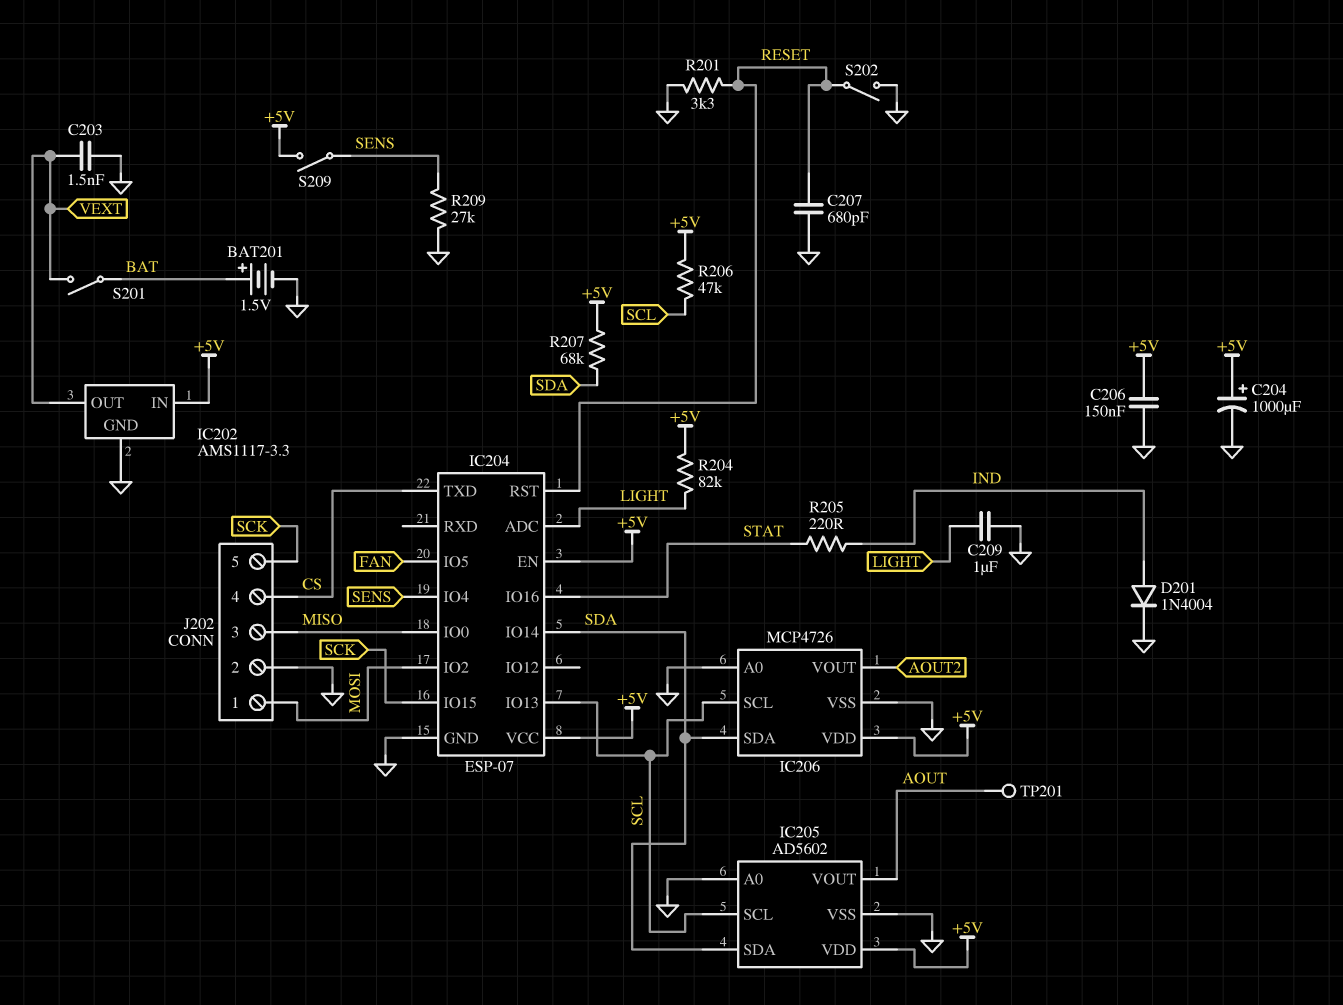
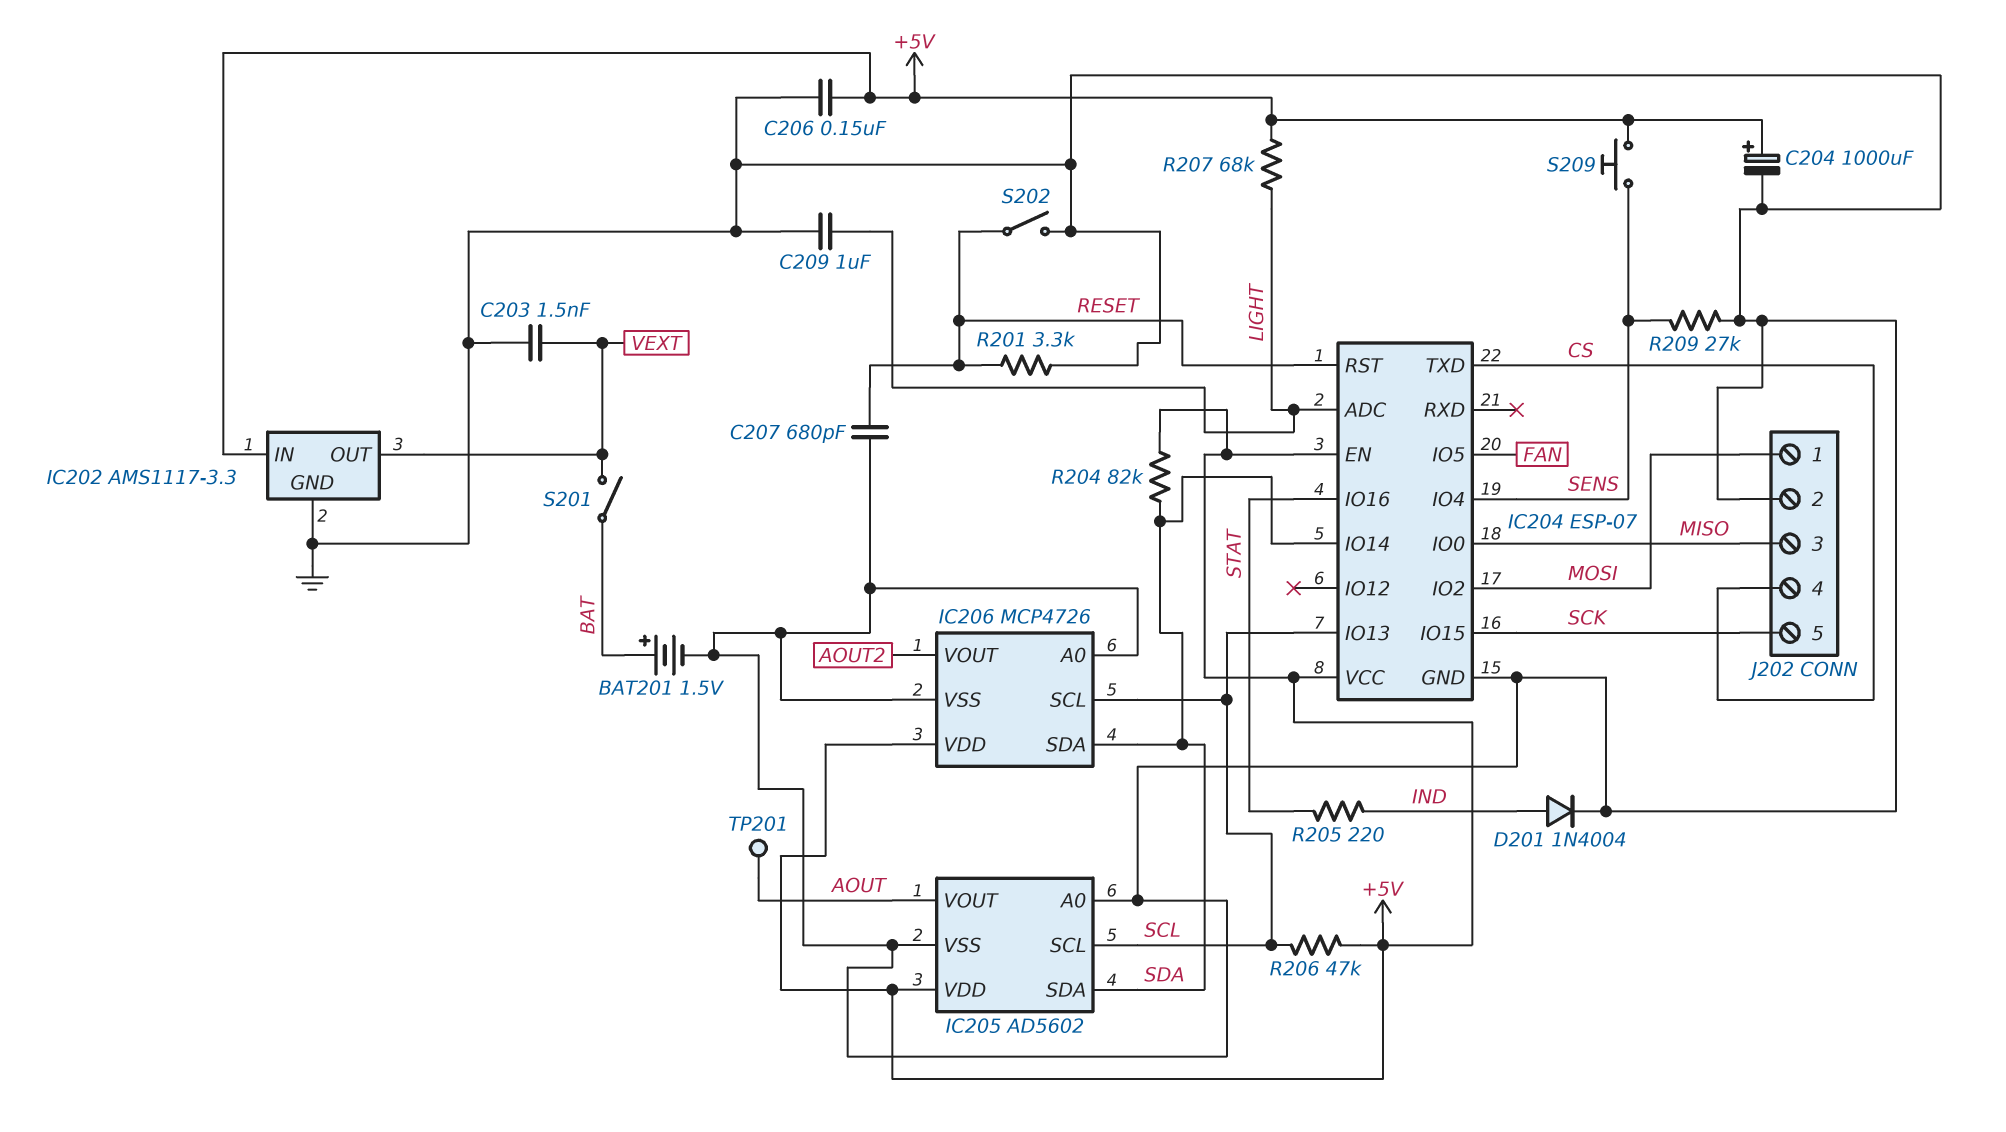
R204: 82k (+5V, LIGHT) -> 82k (+5V, SDA)
R207: 68k (+5V, SDA) -> 68k (+5V, LIGHT)
S209: switch (+5V, SENS) -> button (+5V, SENS)

